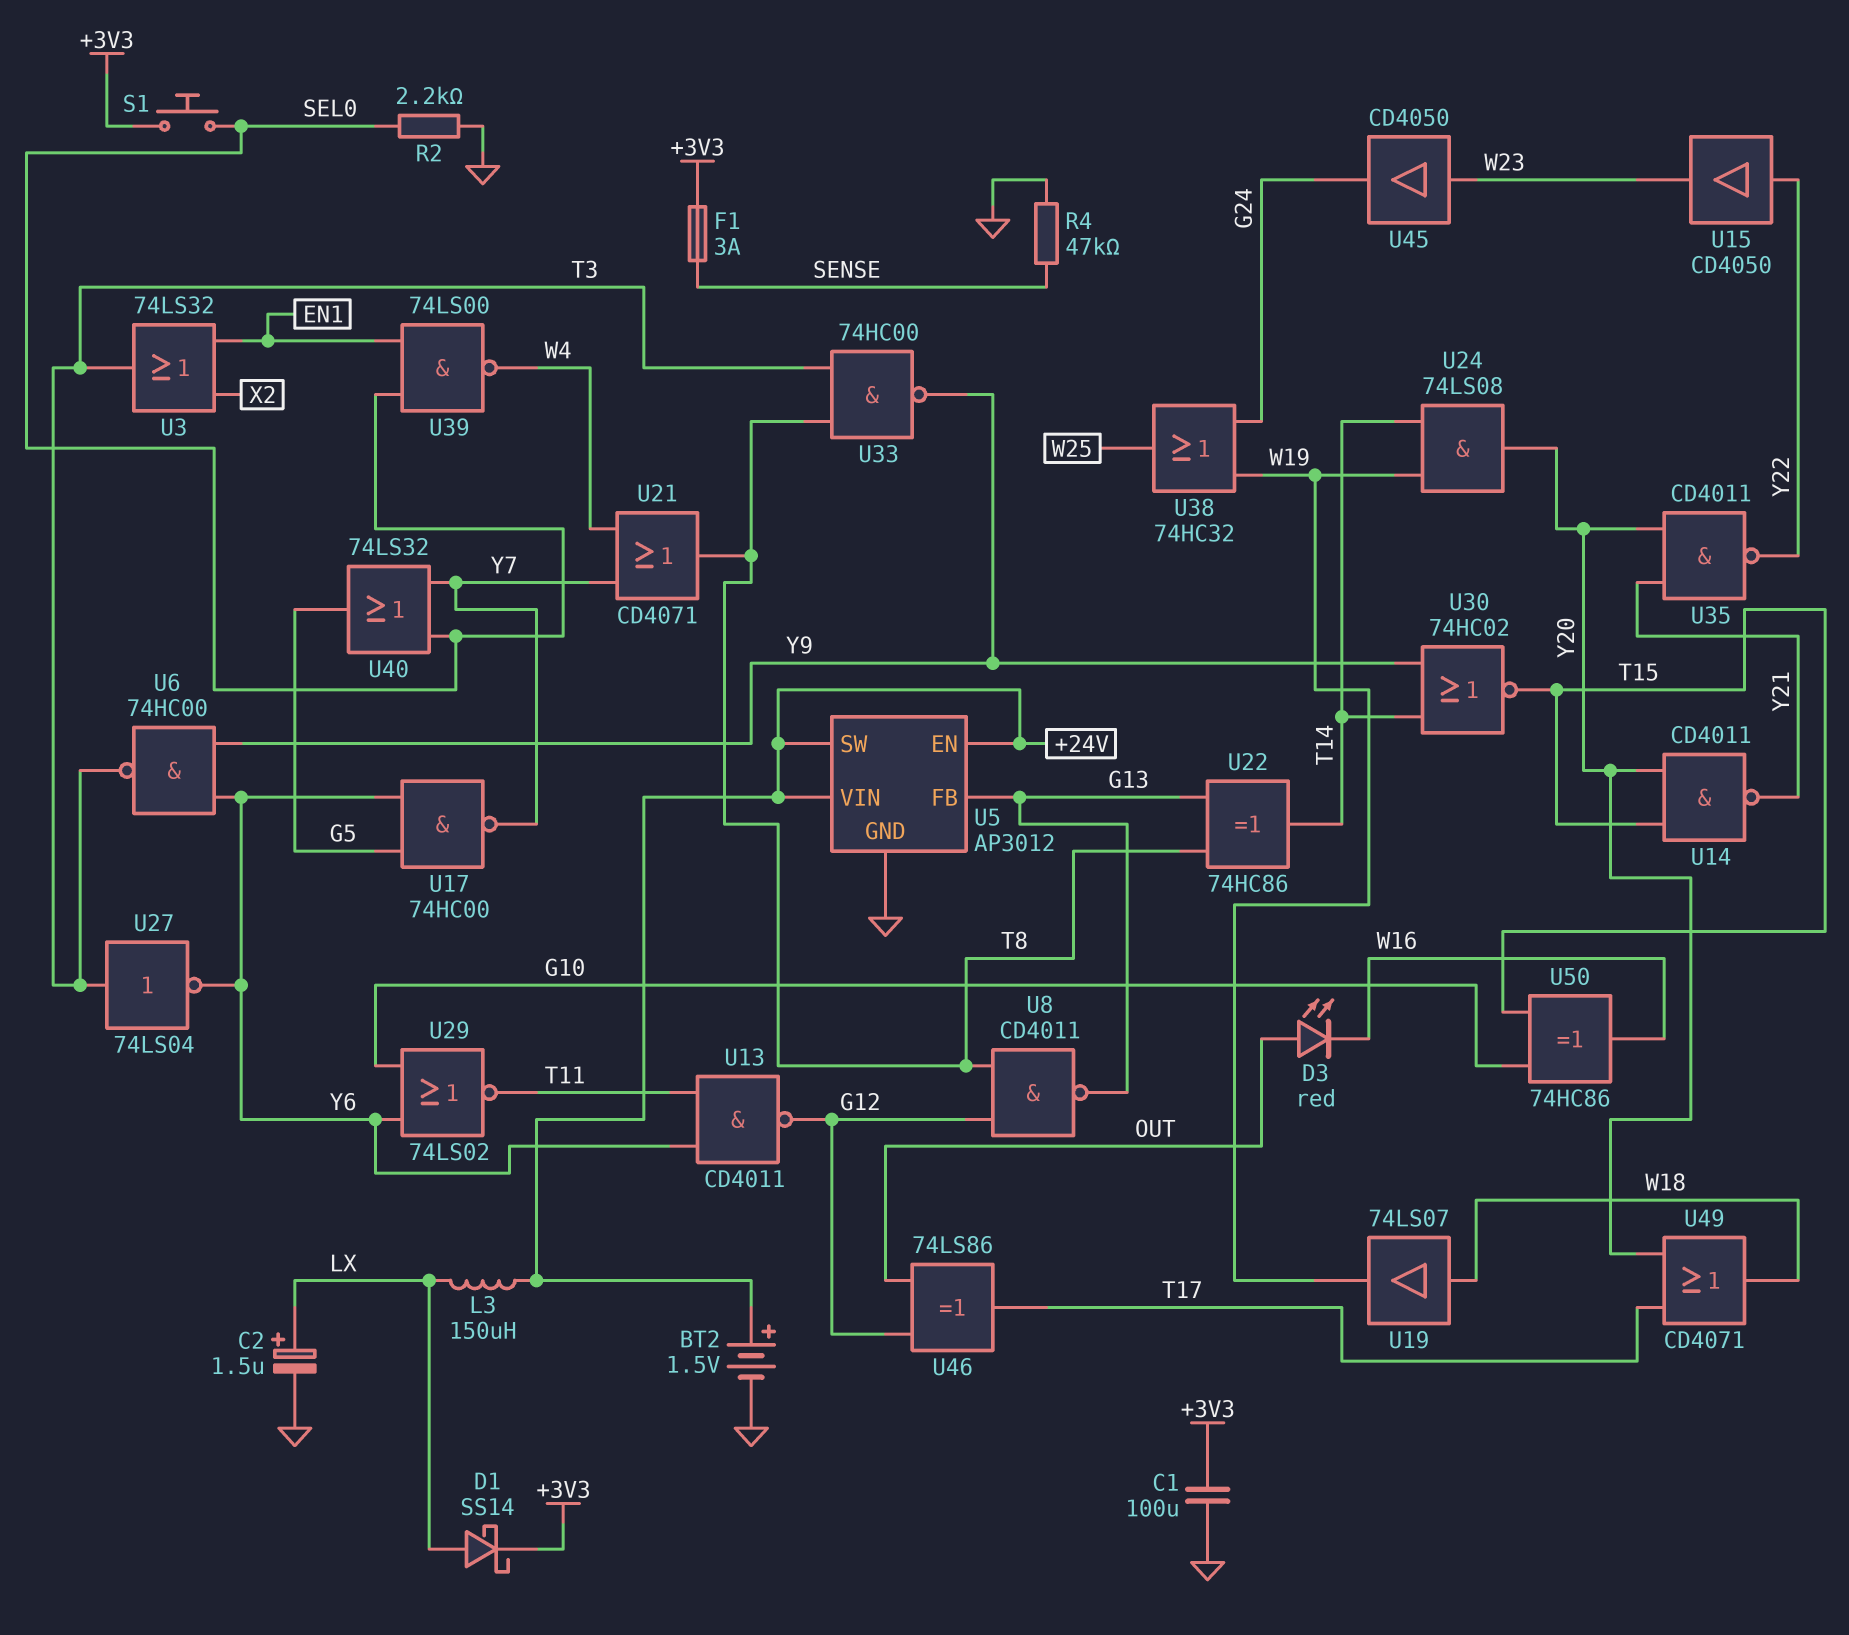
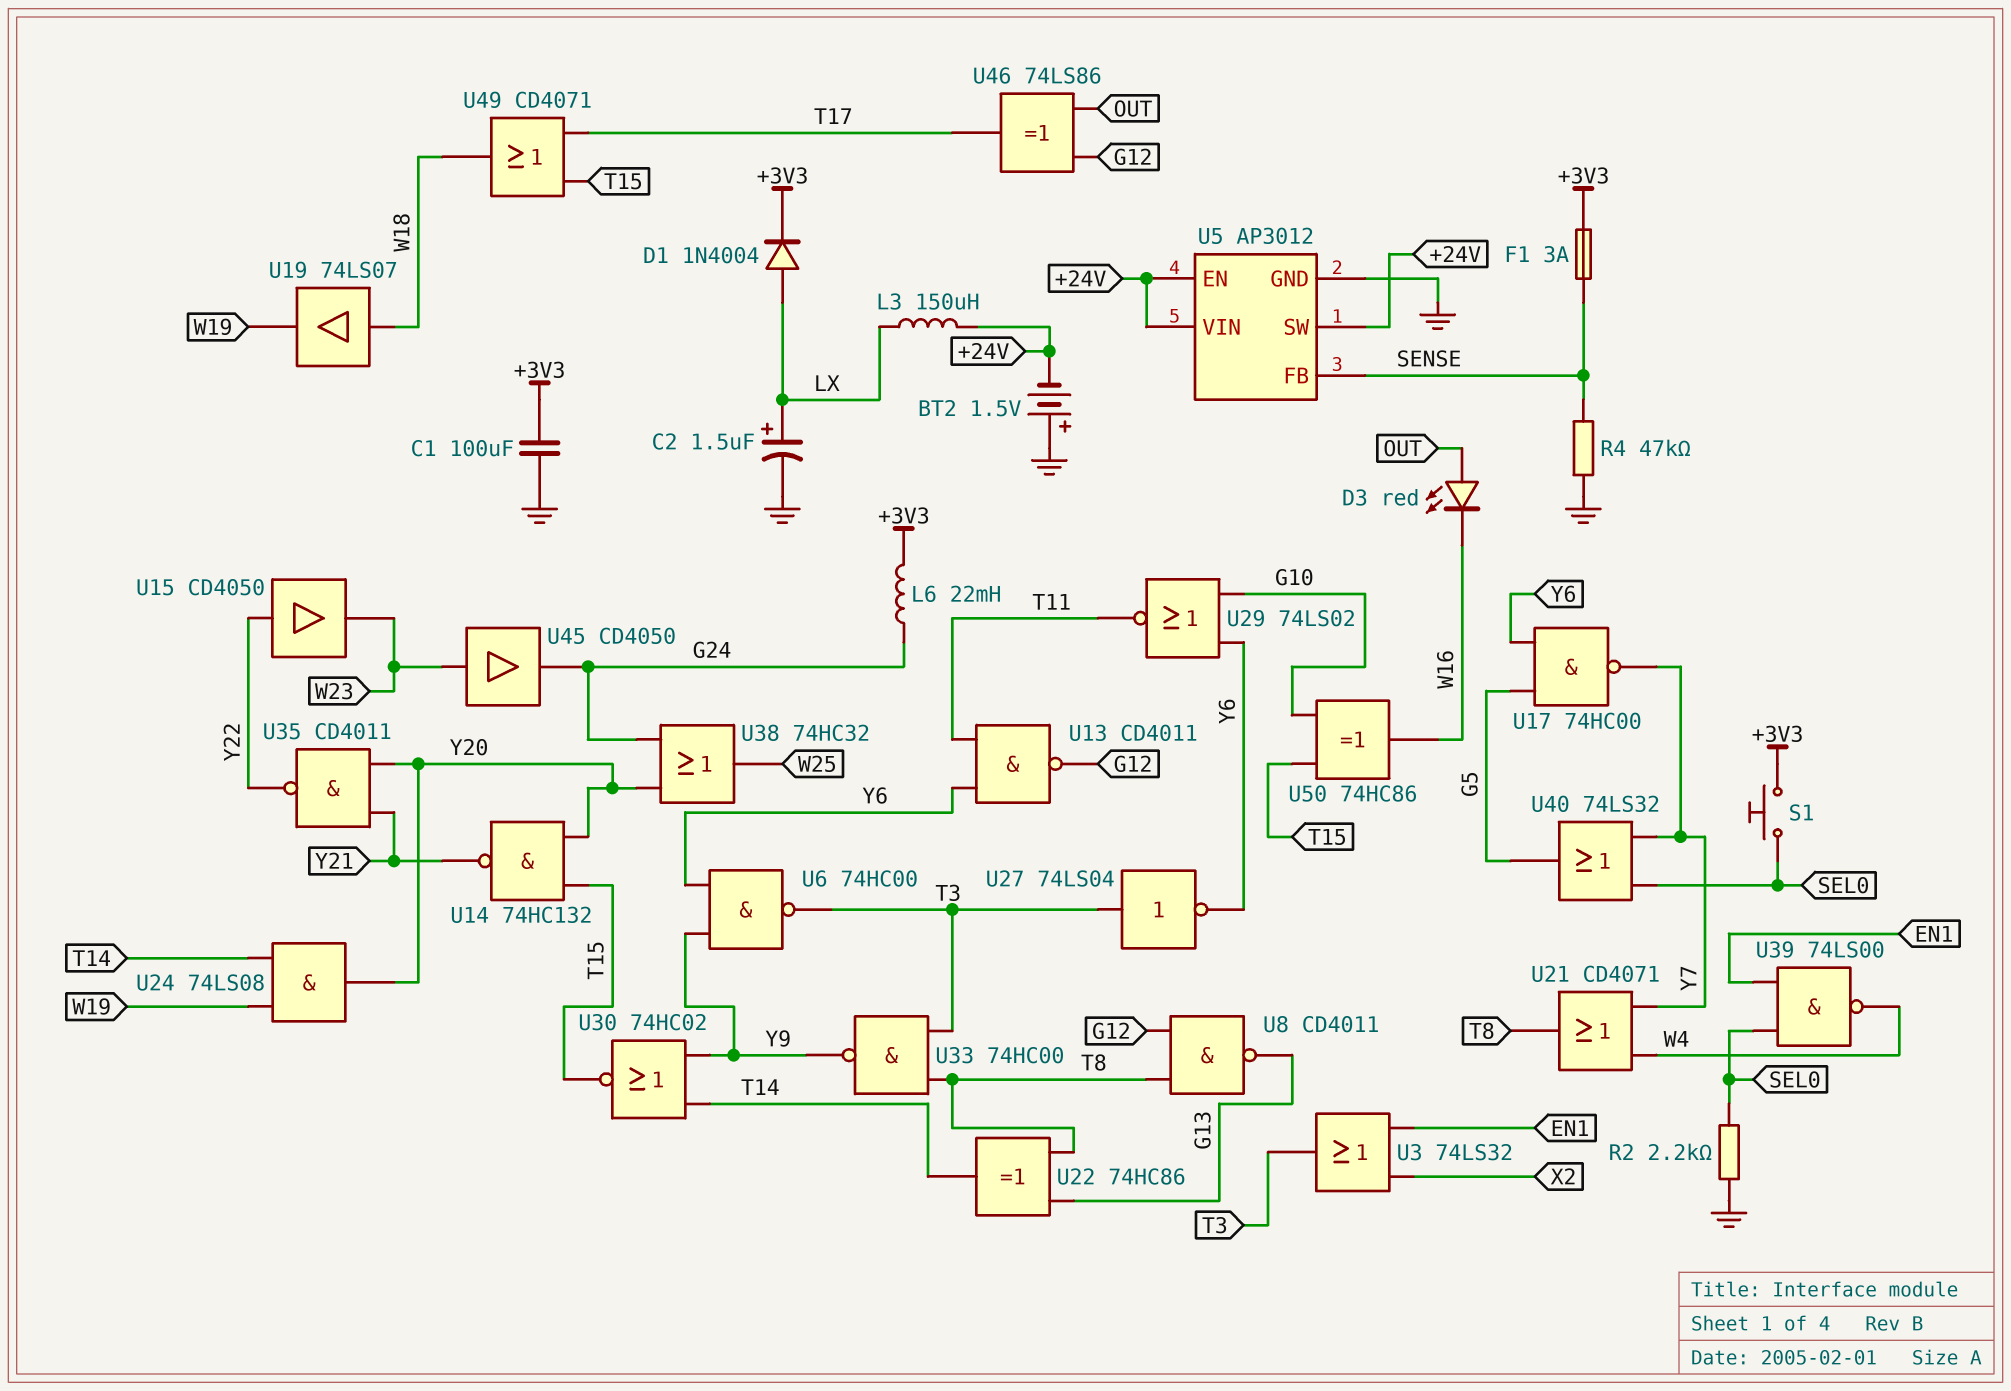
BT2: 1.5V (plus +24V, minus GND) -> 1.5V (plus GND, minus +24V)
D1: schottky SS14 (A LX, K +3V3) -> diode 1N4004 (A LX, K +3V3)
L6: none -> 22mH (+3V3, G24)
U5 pin FB: G13 -> SENSE
U14: NAND CD4011 (in T15, in Y20, out Y21) -> NAND 74HC132 (in T15, in Y20, out Y21)
U38: OR 74HC32 (in G24, in W19, out W25) -> OR 74HC32 (in G24, in Y20, out W25)
U49: OR CD4071 (in T17, in Y20, out W18) -> OR CD4071 (in T15, in T17, out W18)

